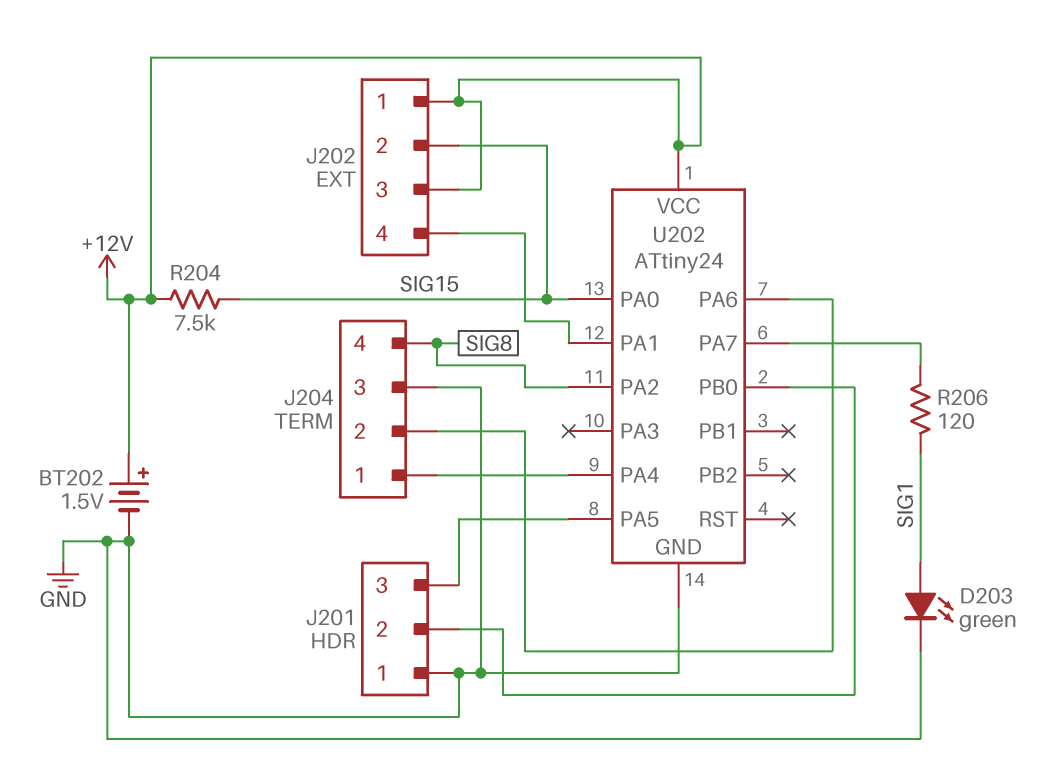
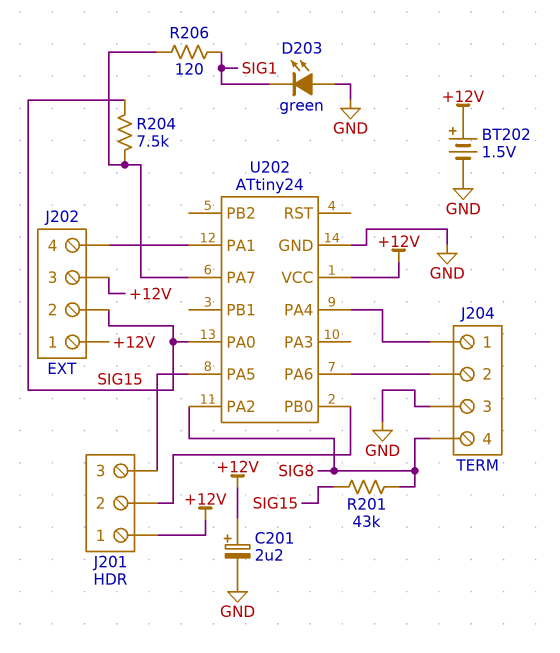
C201: none -> 2.2uF (plus +12V, minus GND)
D203: LED green (A SIG1, K GND) -> LED green (A GND, K SIG1)
J201 pin 1: GND -> +12V
R201: none -> 43k (SIG8, SIG15)
R204: 7.5k (+12V, SIG15) -> 7.5k (SIG15, U202/PA7)

